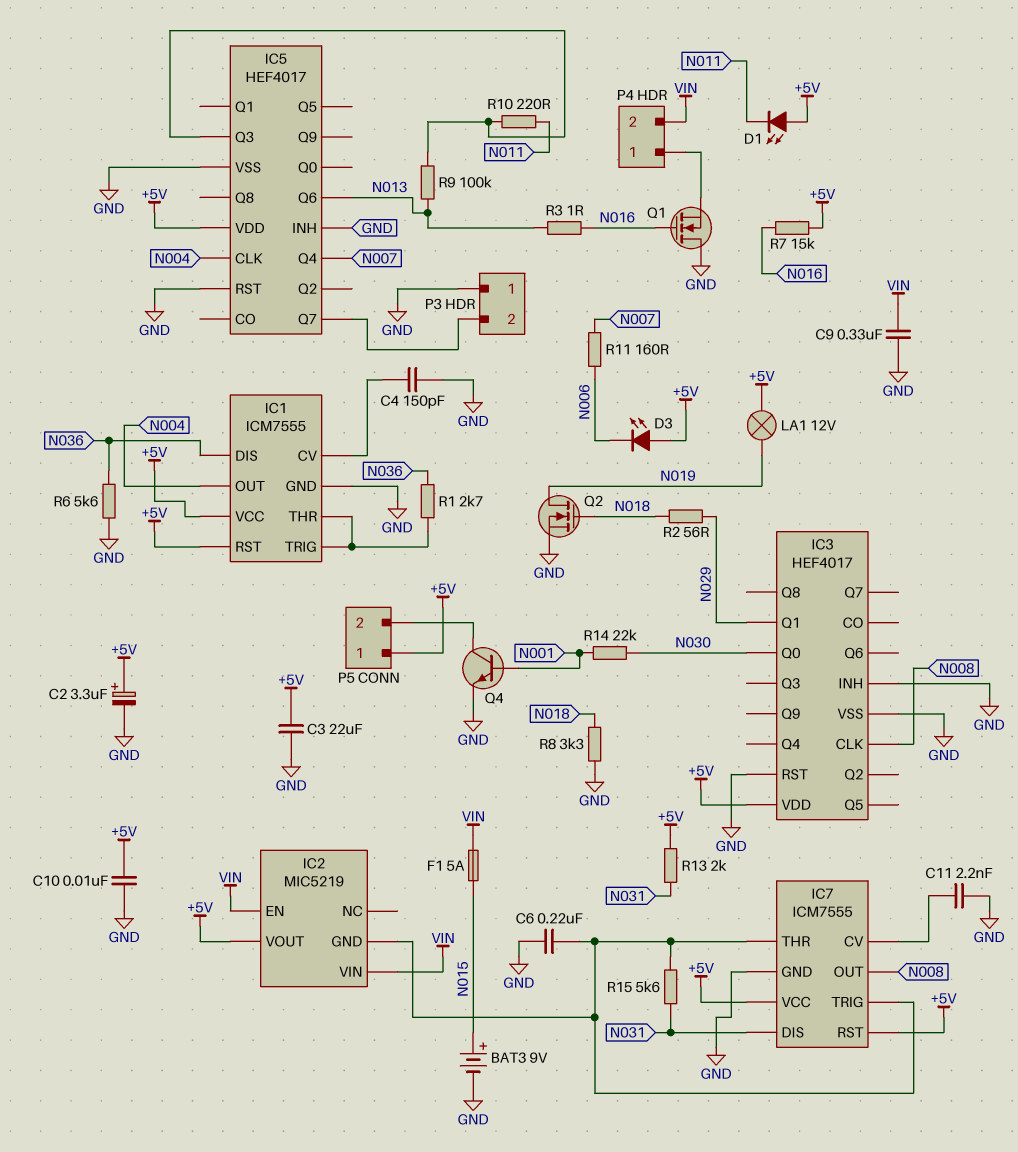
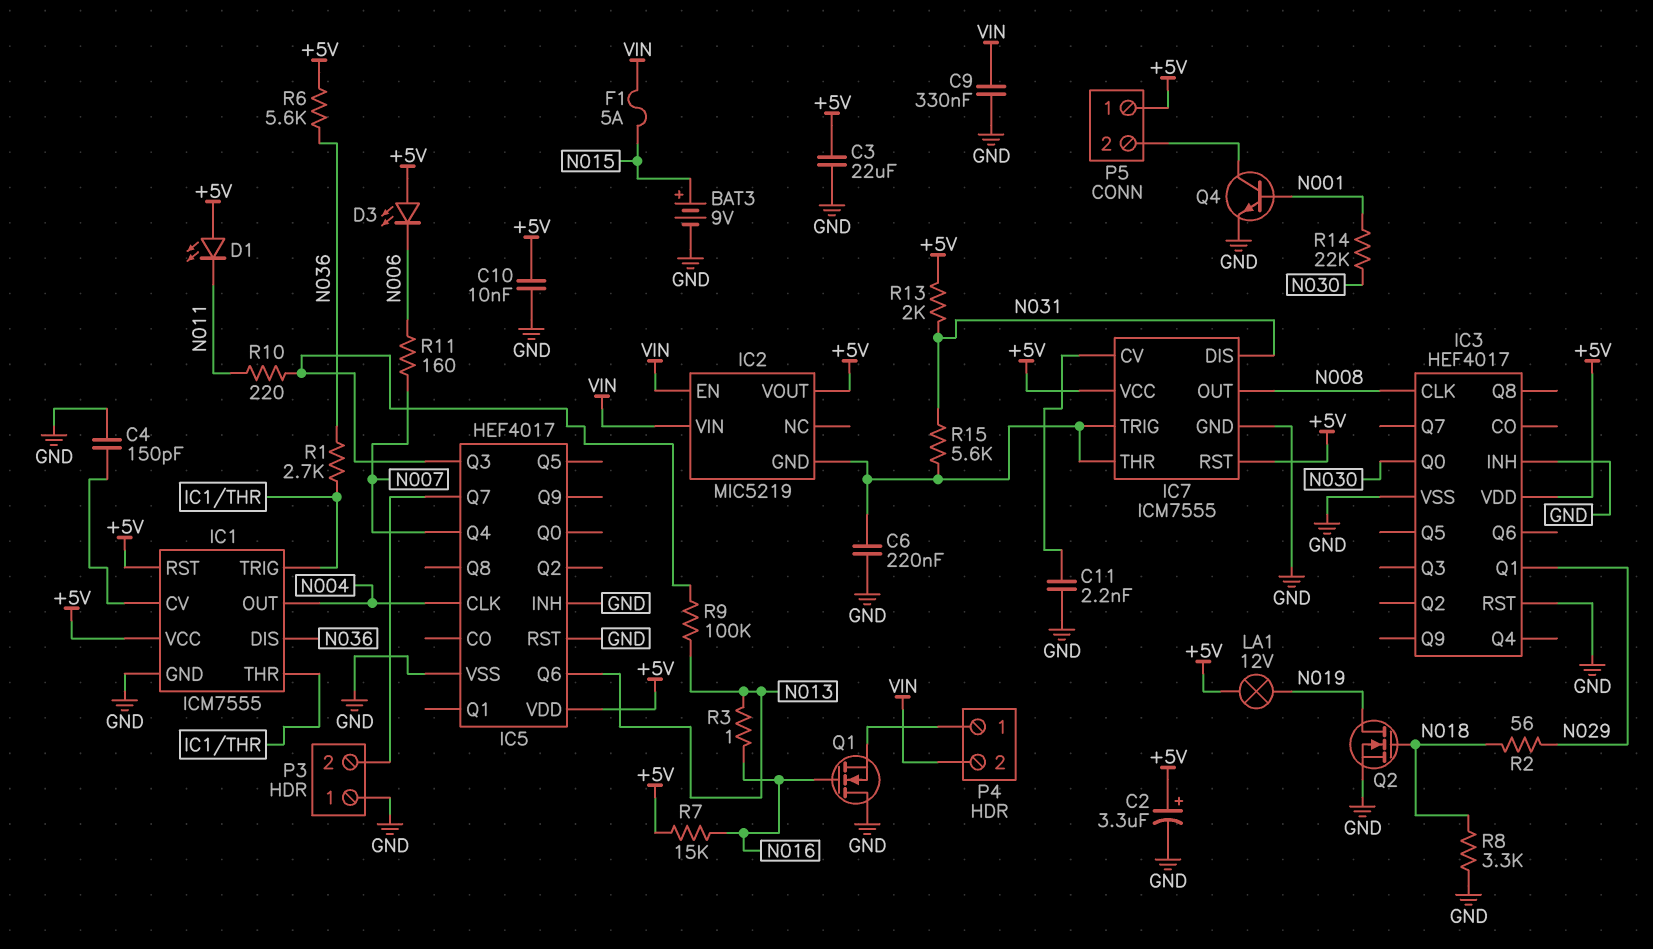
R6: 5.6k (GND, N036) -> 5.6k (+5V, N036)

